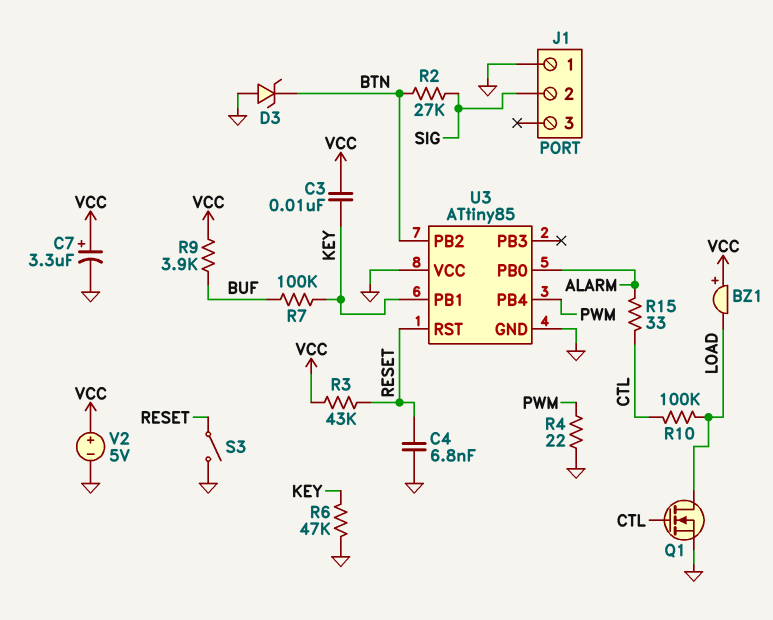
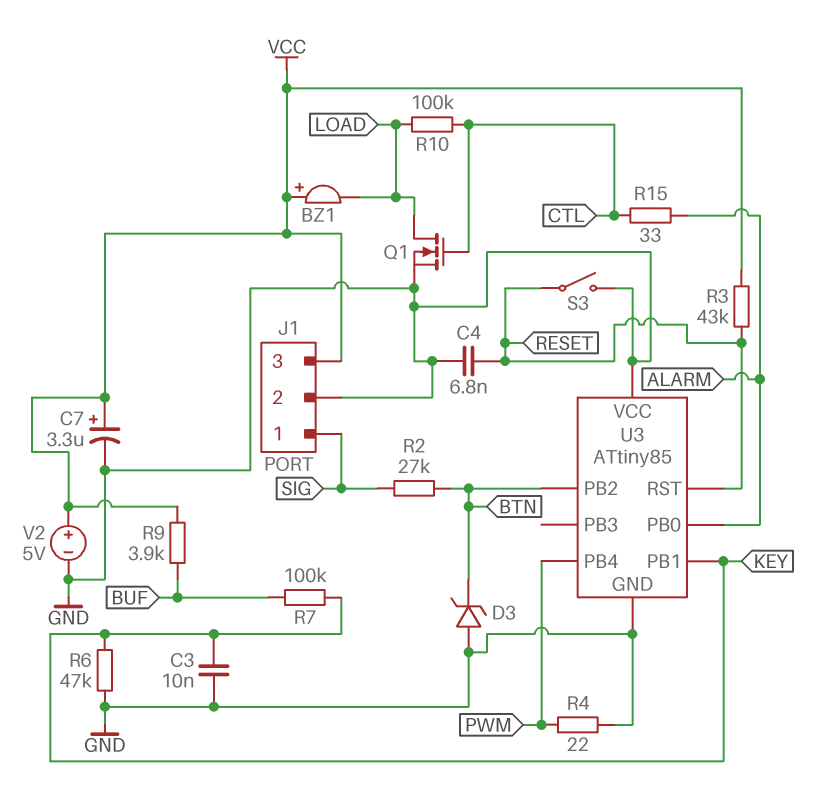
C3: 10nF (KEY, VCC) -> 10nF (GND, KEY)
J1 pin 1: GND -> SIG
J1 pin 2: SIG -> GND
J1 pin 3: none -> VCC

